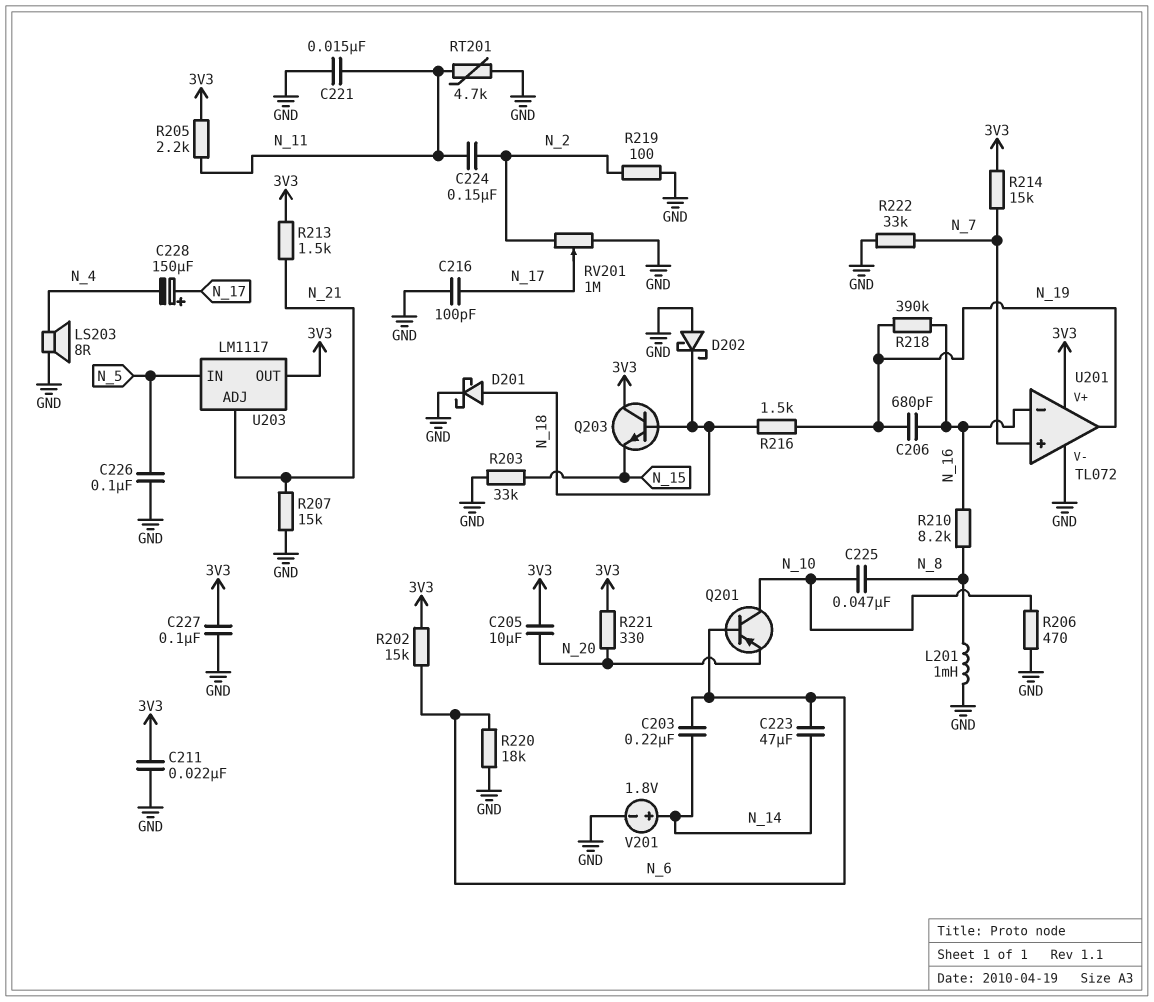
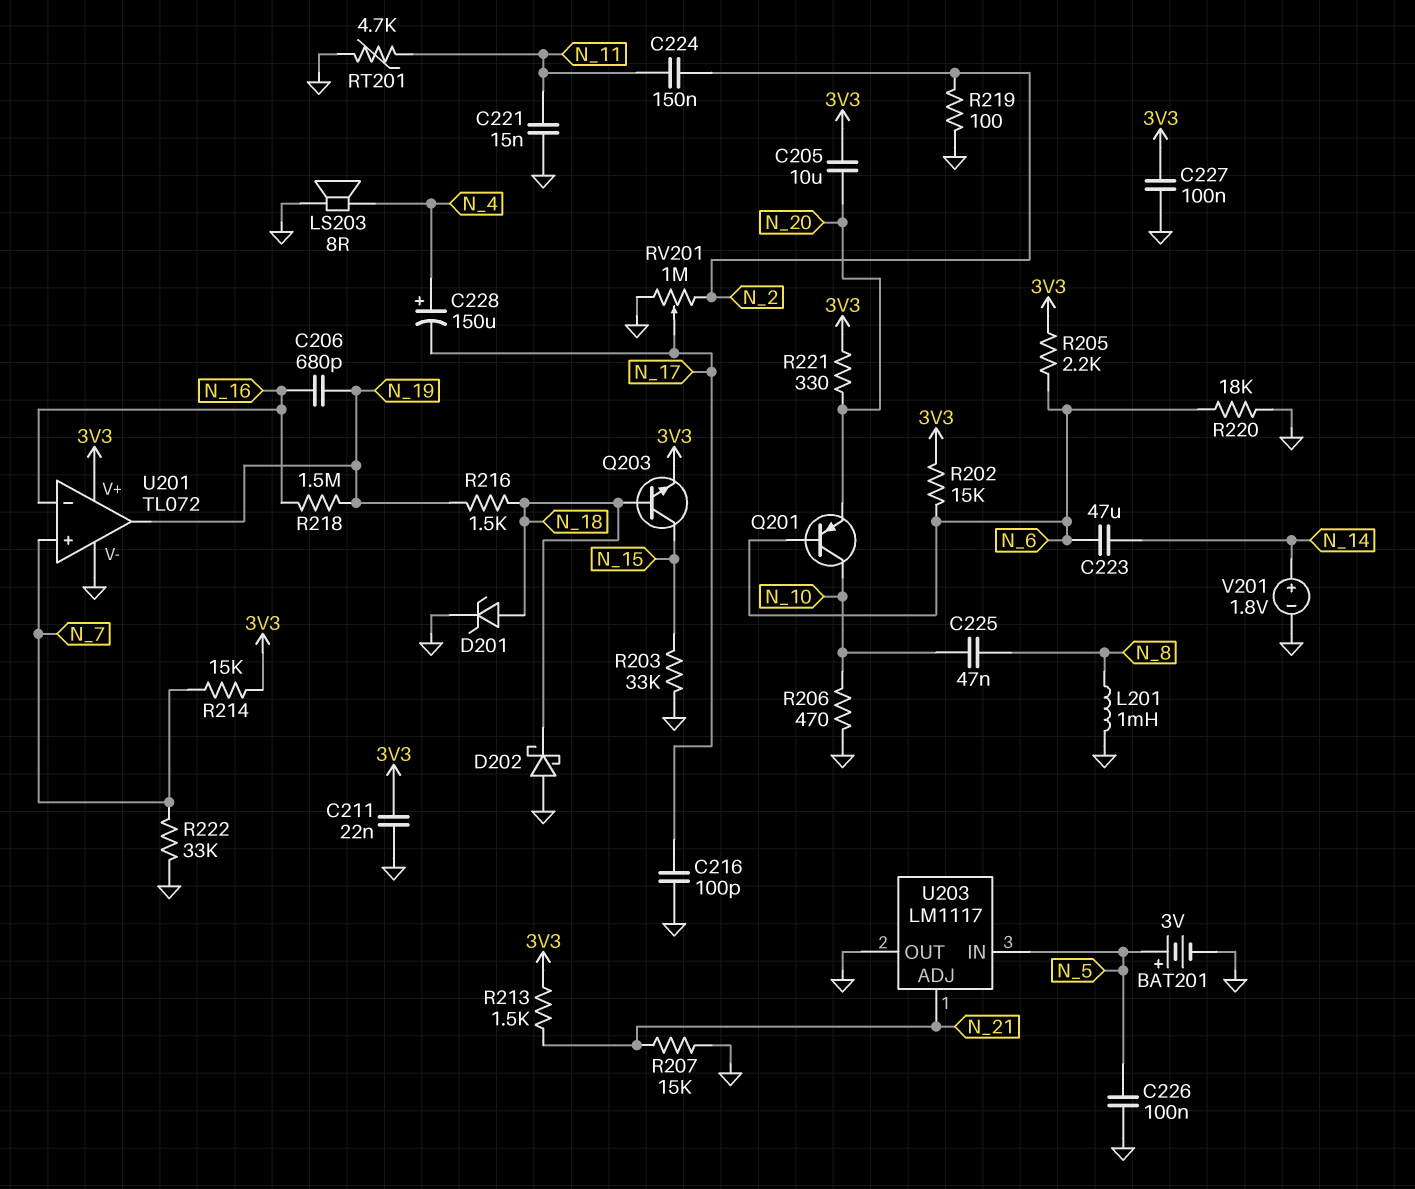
BAT201: none -> 3V (plus N_5, minus GND)
C203: 220nF (N_6, N_14) -> none
C228: 150uF (plus N_17, minus N_4) -> 150uF (plus N_4, minus N_17)
D201: schottky (A N_18, K GND) -> zener (A N_18, K GND)
Q203: NPN (B N_18, C 3V3, E N_15) -> NPN (B N_18, C N_15, E 3V3)
R205: 2.2k (3V3, N_11) -> 2.2k (3V3, N_6)
R210: 8.2k (N_8, N_16) -> none
R218: 390k (N_16, N_19) -> 1.5M (N_16, N_19)
U203 pin OUT: 3V3 -> GND

